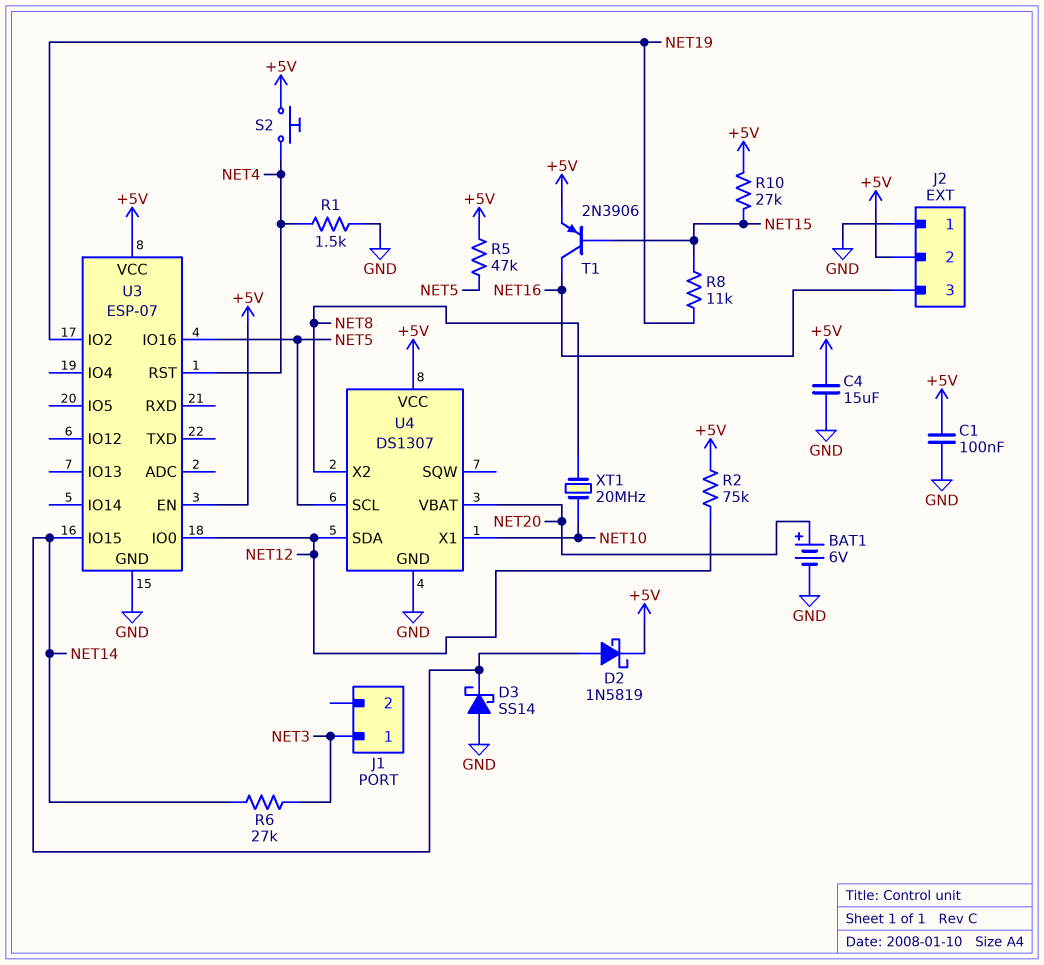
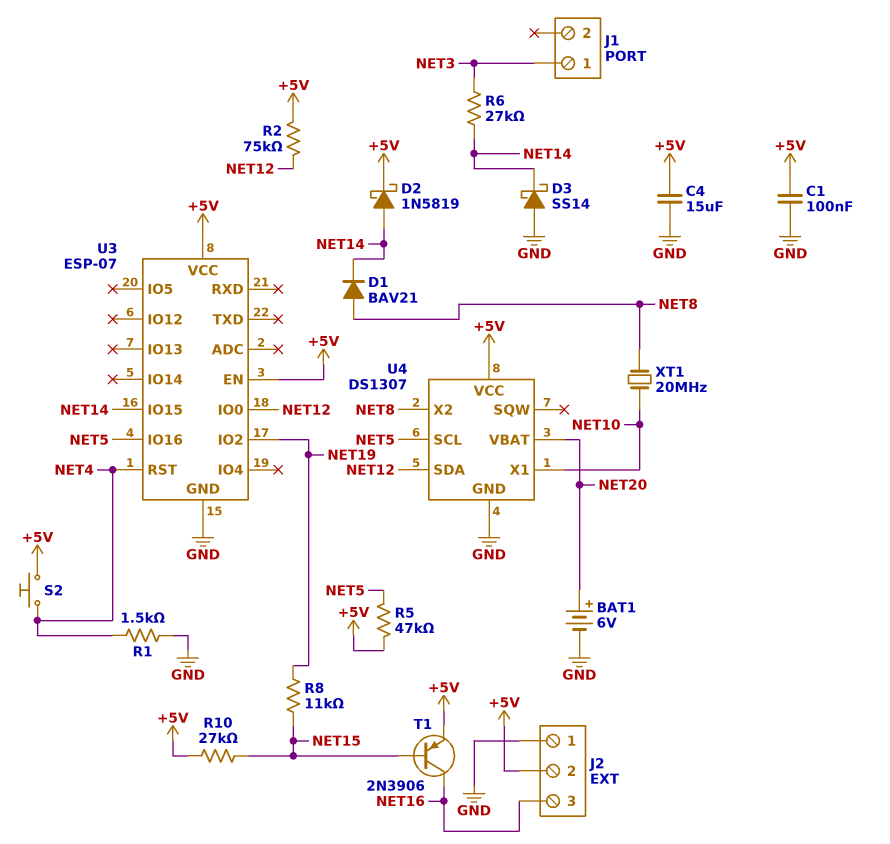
D1: none -> diode BAV21 (A NET8, K NET14)

